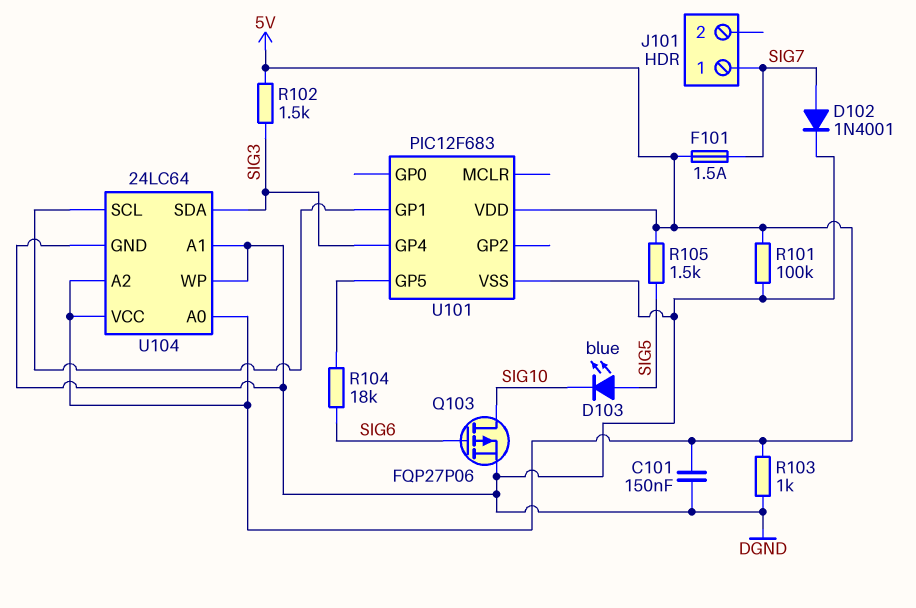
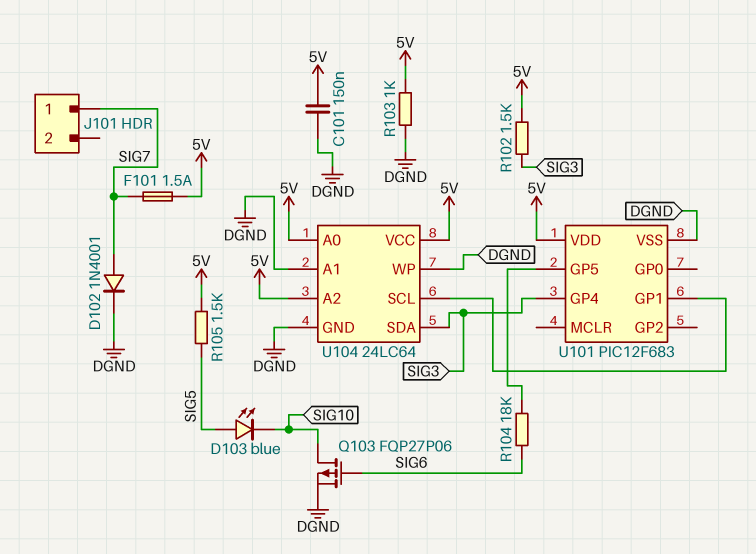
R101: 100k (5V, DGND) -> none

